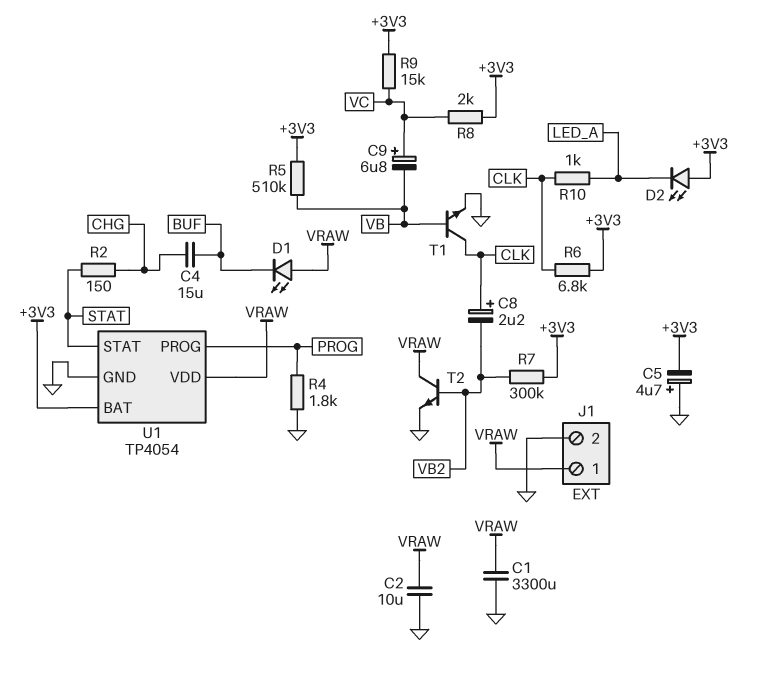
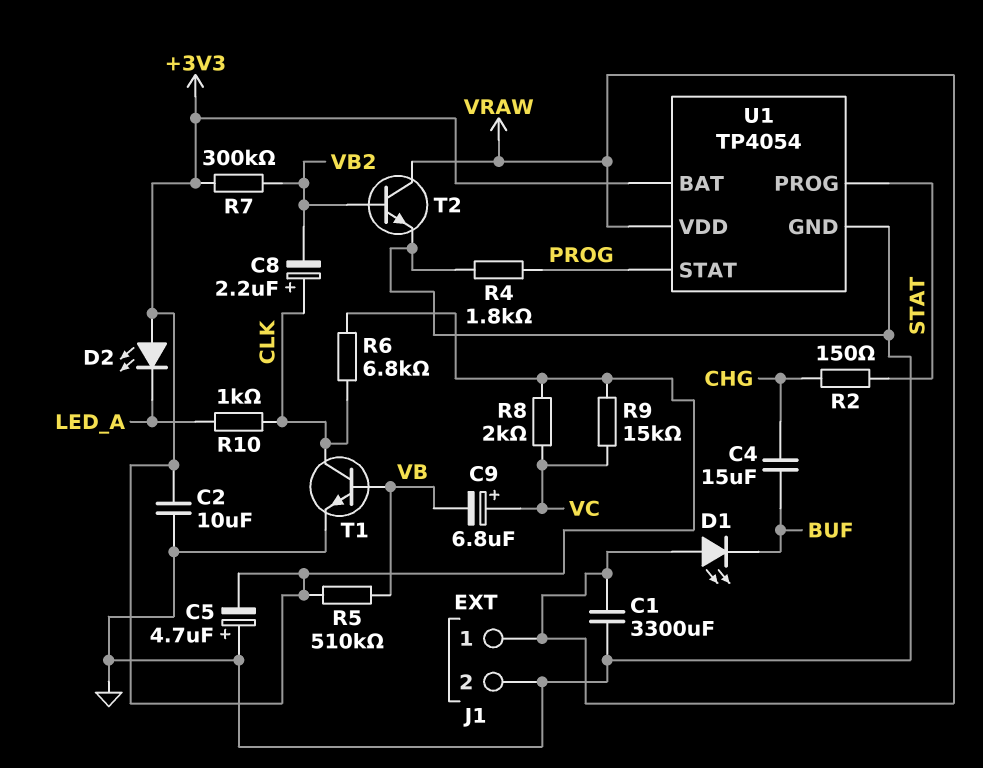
C2: 10uF (GND, VRAW) -> 10uF (+3V3, GND)
U1 pin PROG: PROG -> STAT
U1 pin STAT: STAT -> PROG

